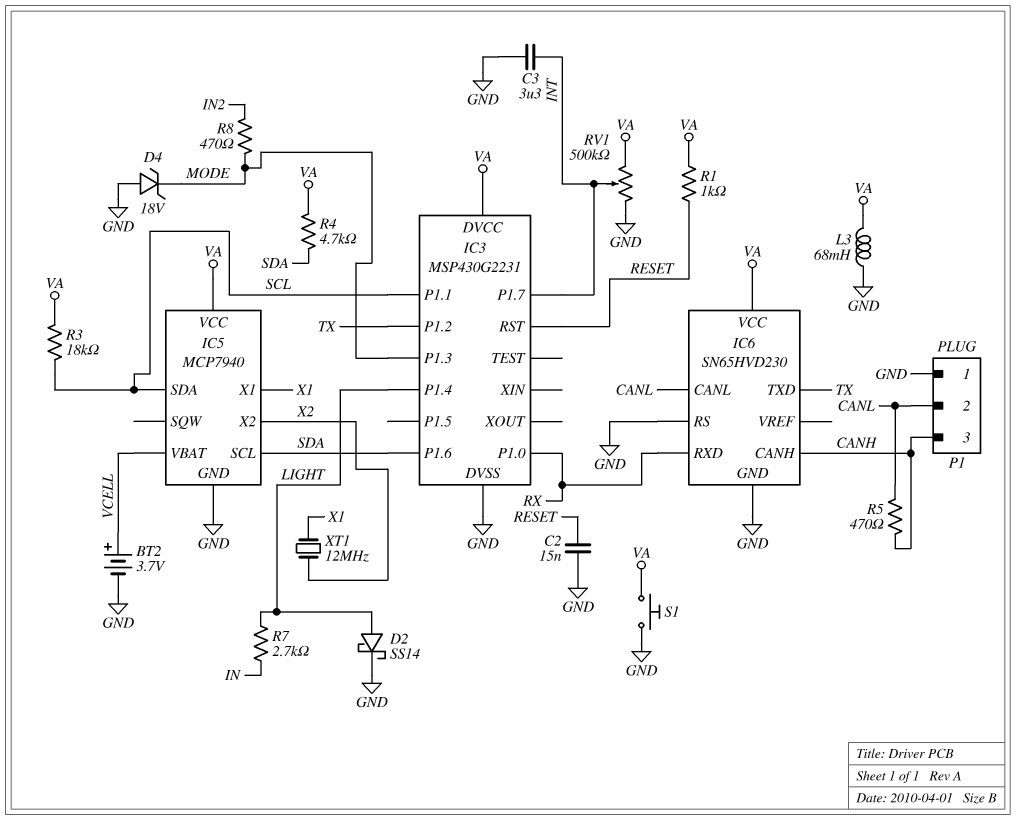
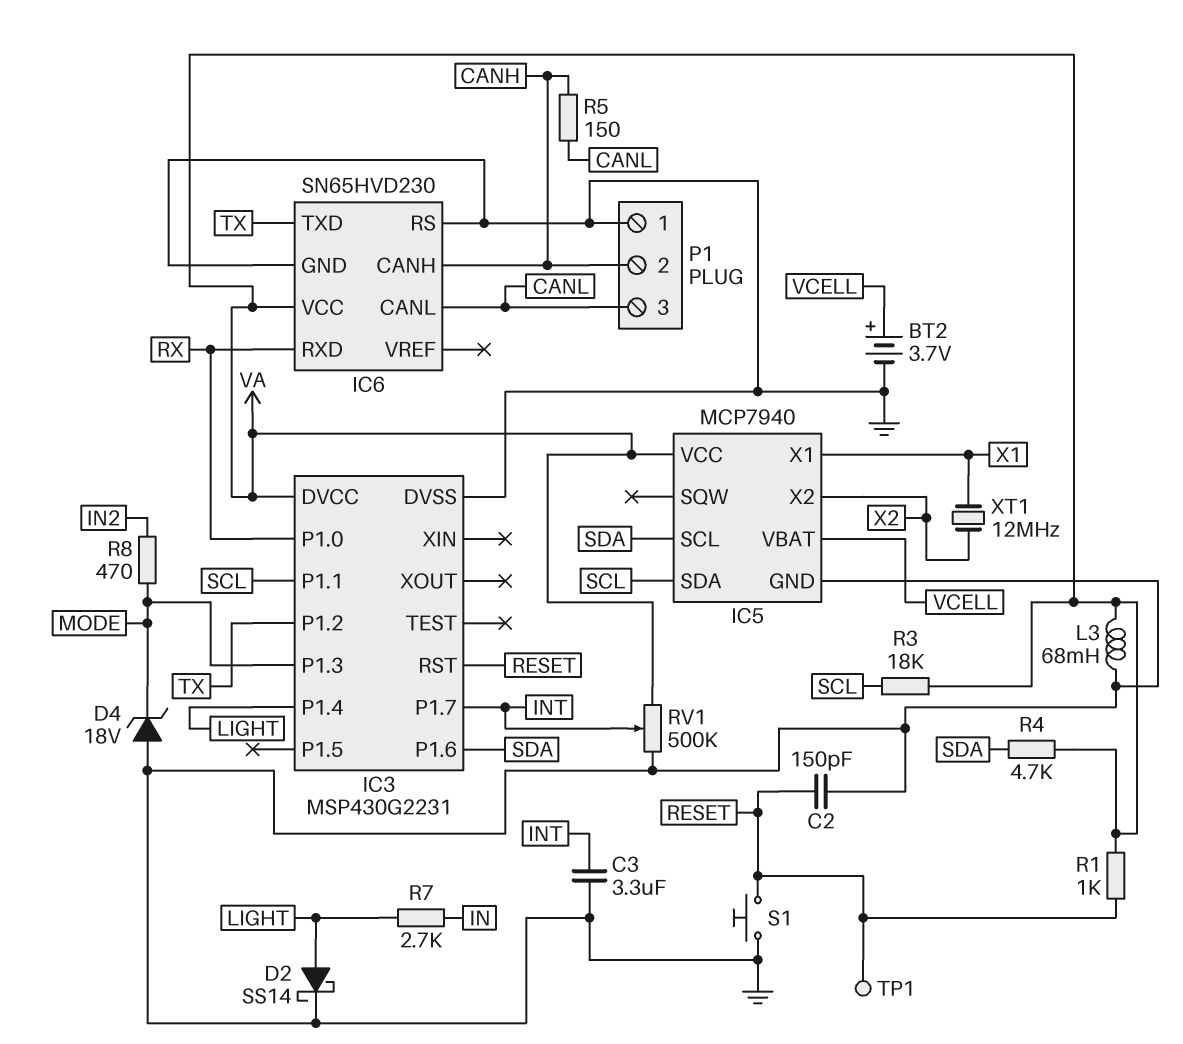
C2: 15nF (GND, RESET) -> 150pF (GND, RESET)
P1 pin 2: CANL -> CANH
P1 pin 3: CANH -> CANL
R5: 470 (CANH, CANL) -> 150 (CANH, CANL)
S1: button (GND, VA) -> button (GND, RESET)
TP1: none -> test point (RESET)

